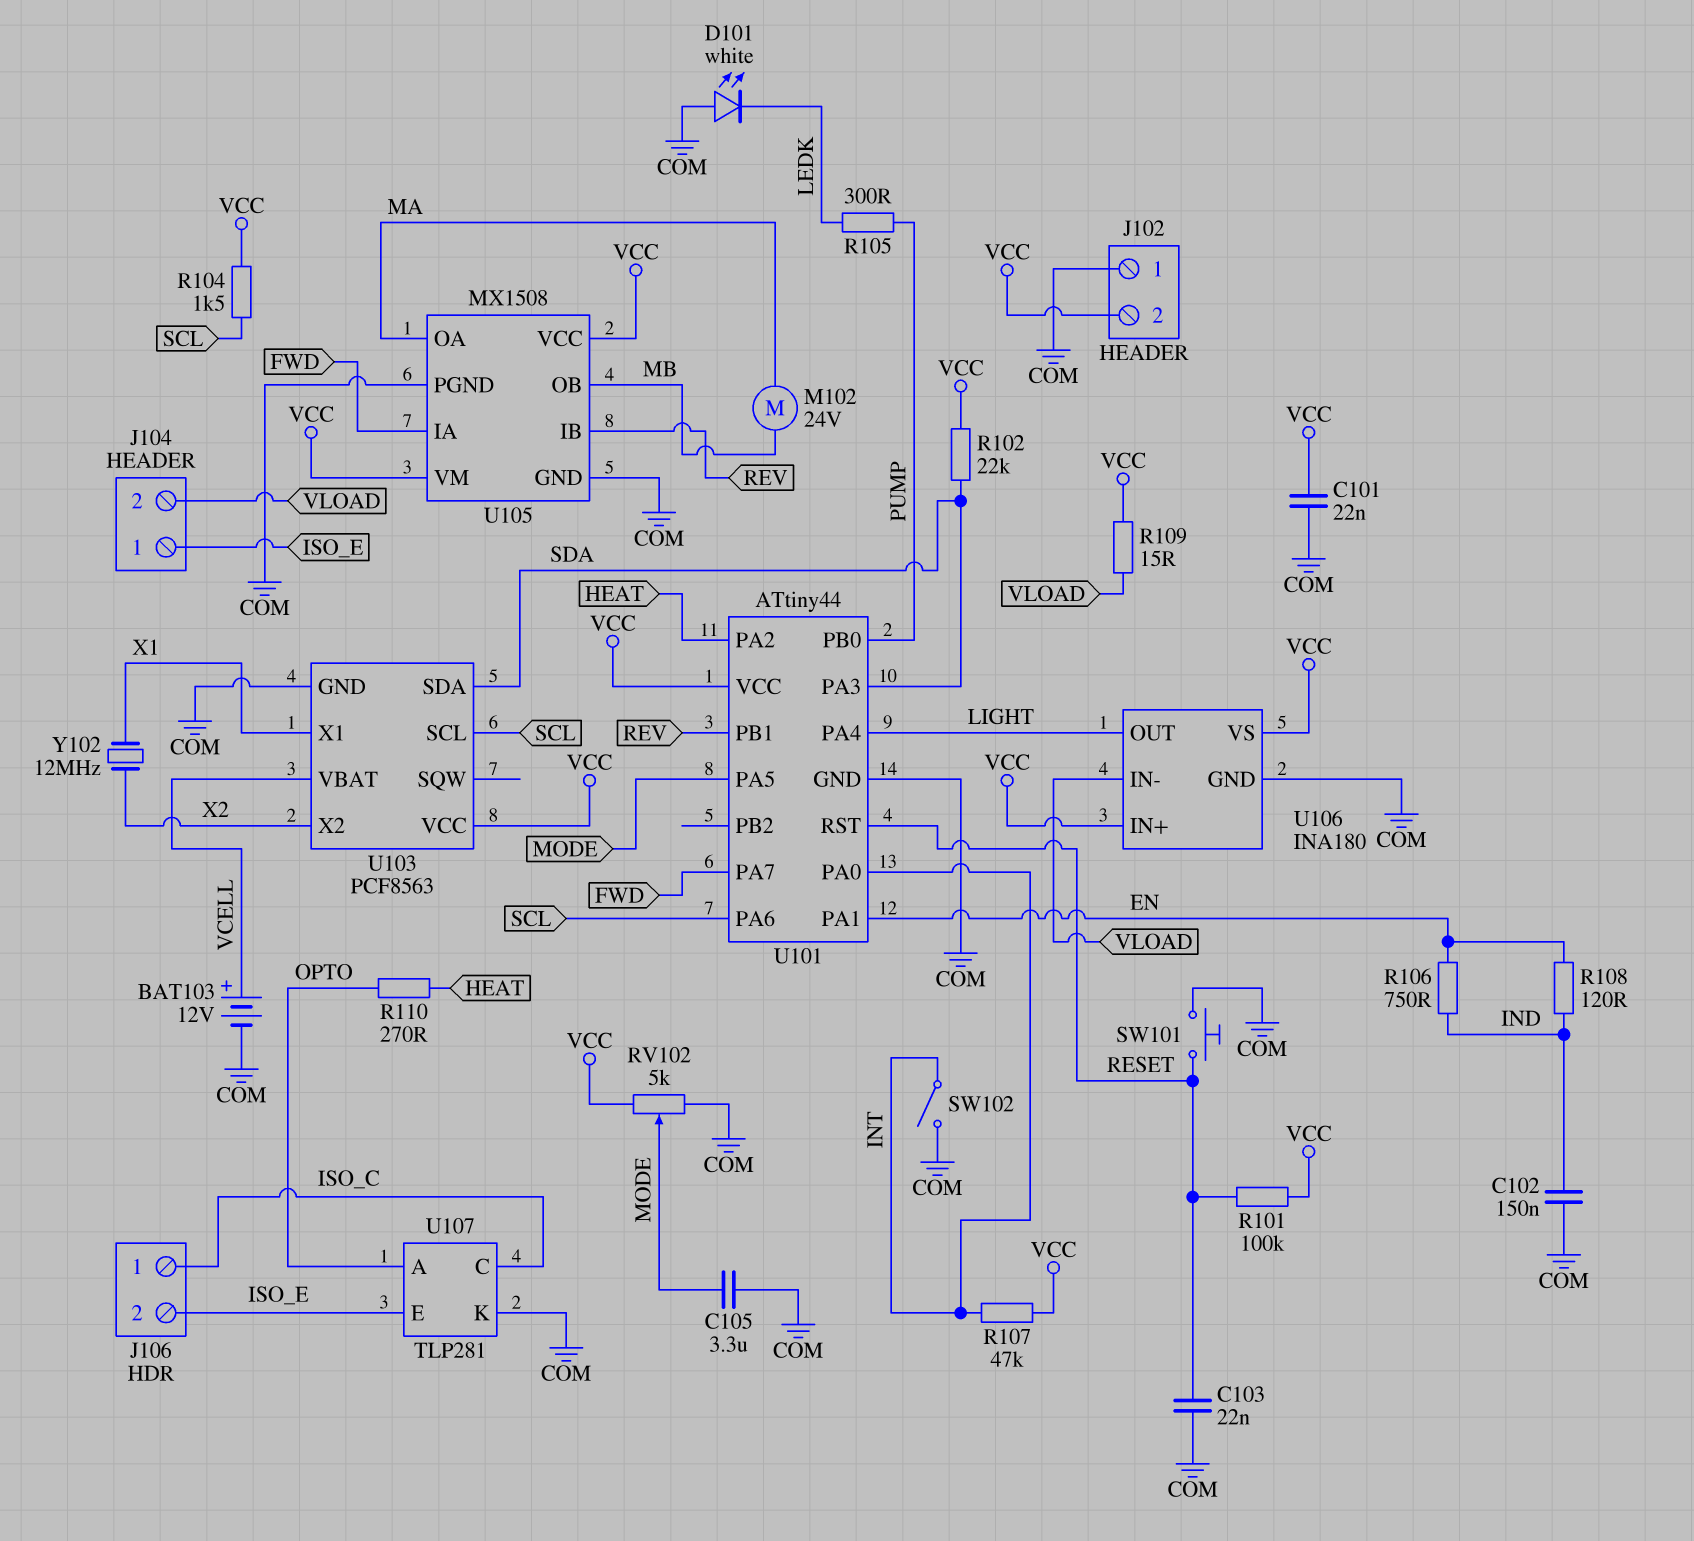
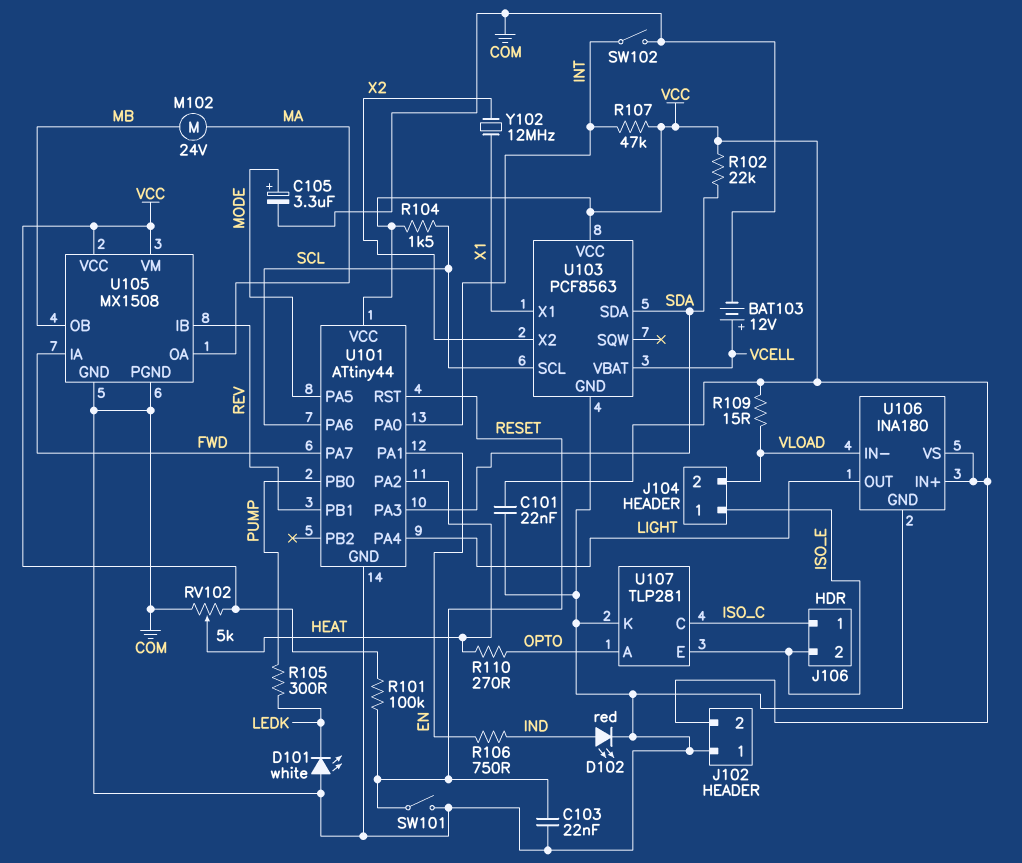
C102: 150nF (COM, IND) -> none
C105: 3.3uF (COM, MODE) -> 3.3uF (plus MODE, minus COM)
D102: none -> LED red (A IND, K COM)
R108: 120 (EN, IND) -> none
RV102: 5k (COM, VCC, wiper MODE) -> 5k (COM, VCC, wiper HEAT)
SW101: button (COM, RESET) -> switch (COM, RESET)

